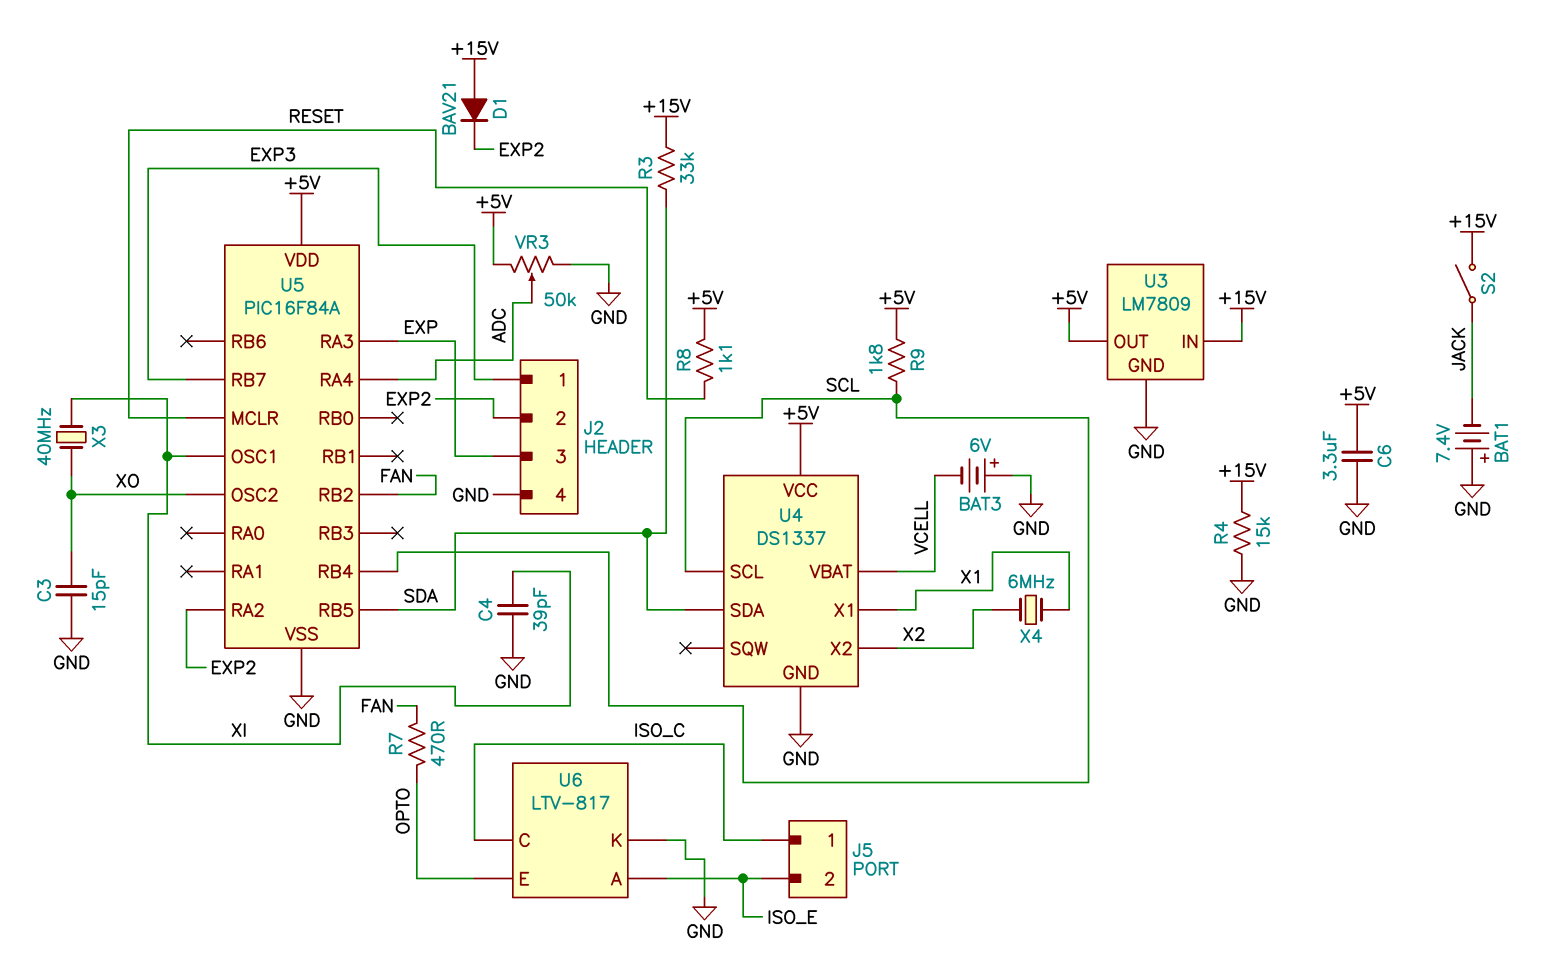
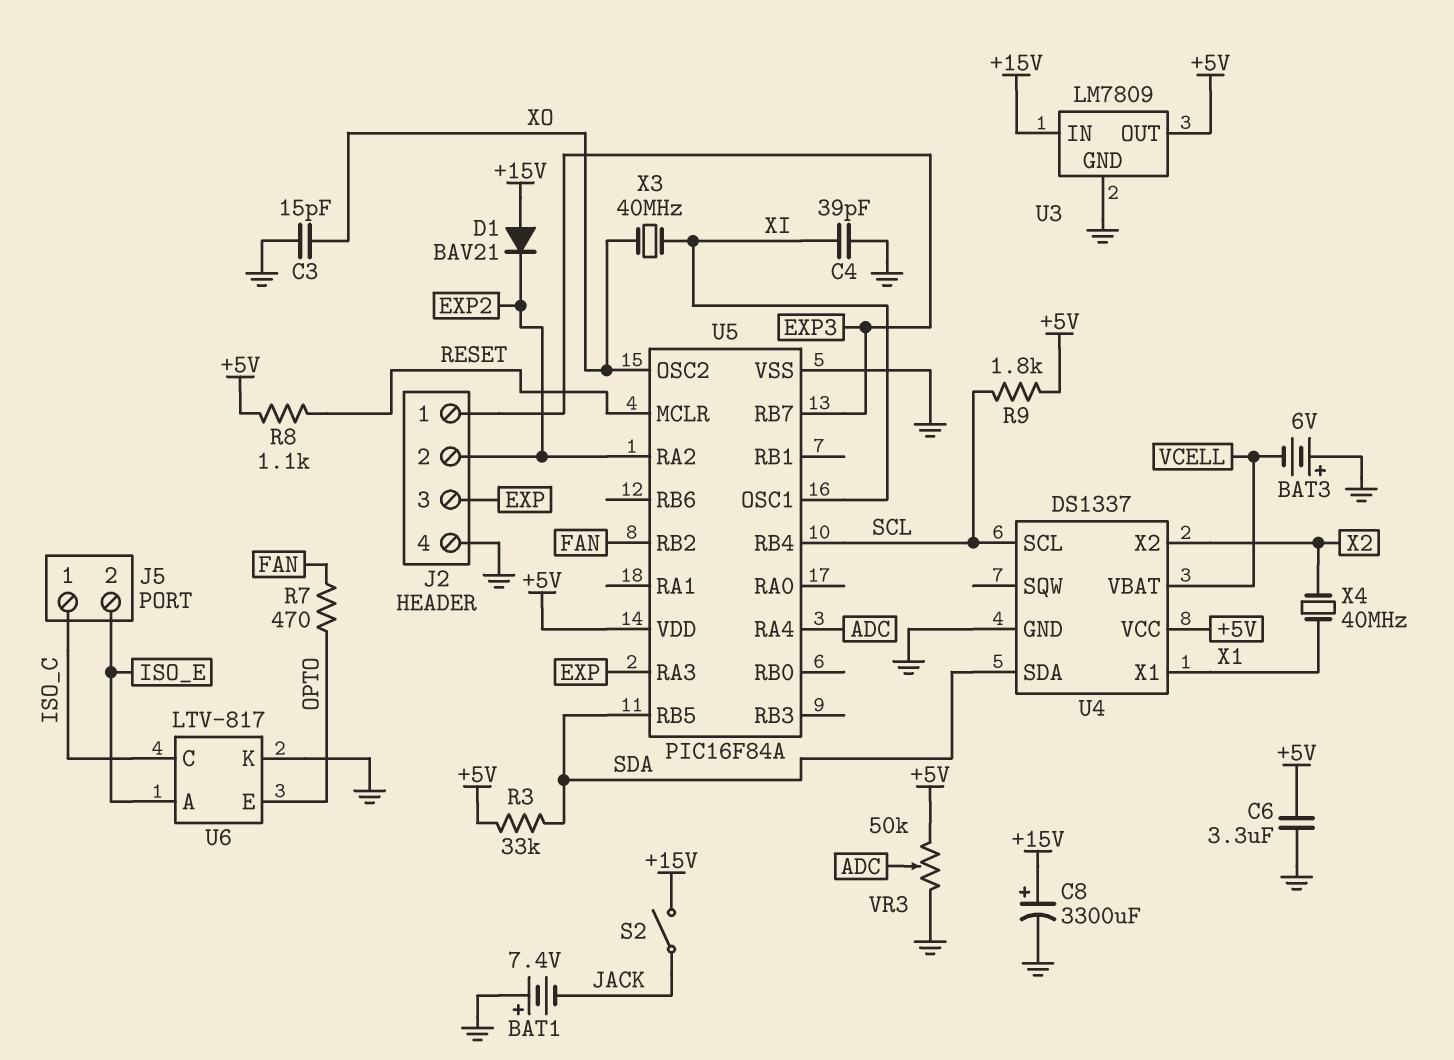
C8: none -> 3300uF (plus +15V, minus GND)
R3: 33k (+15V, SDA) -> 33k (+5V, SDA)
R4: 15k (+15V, GND) -> none
X4: 6MHz (X1, X2) -> 40MHz (X1, X2)

